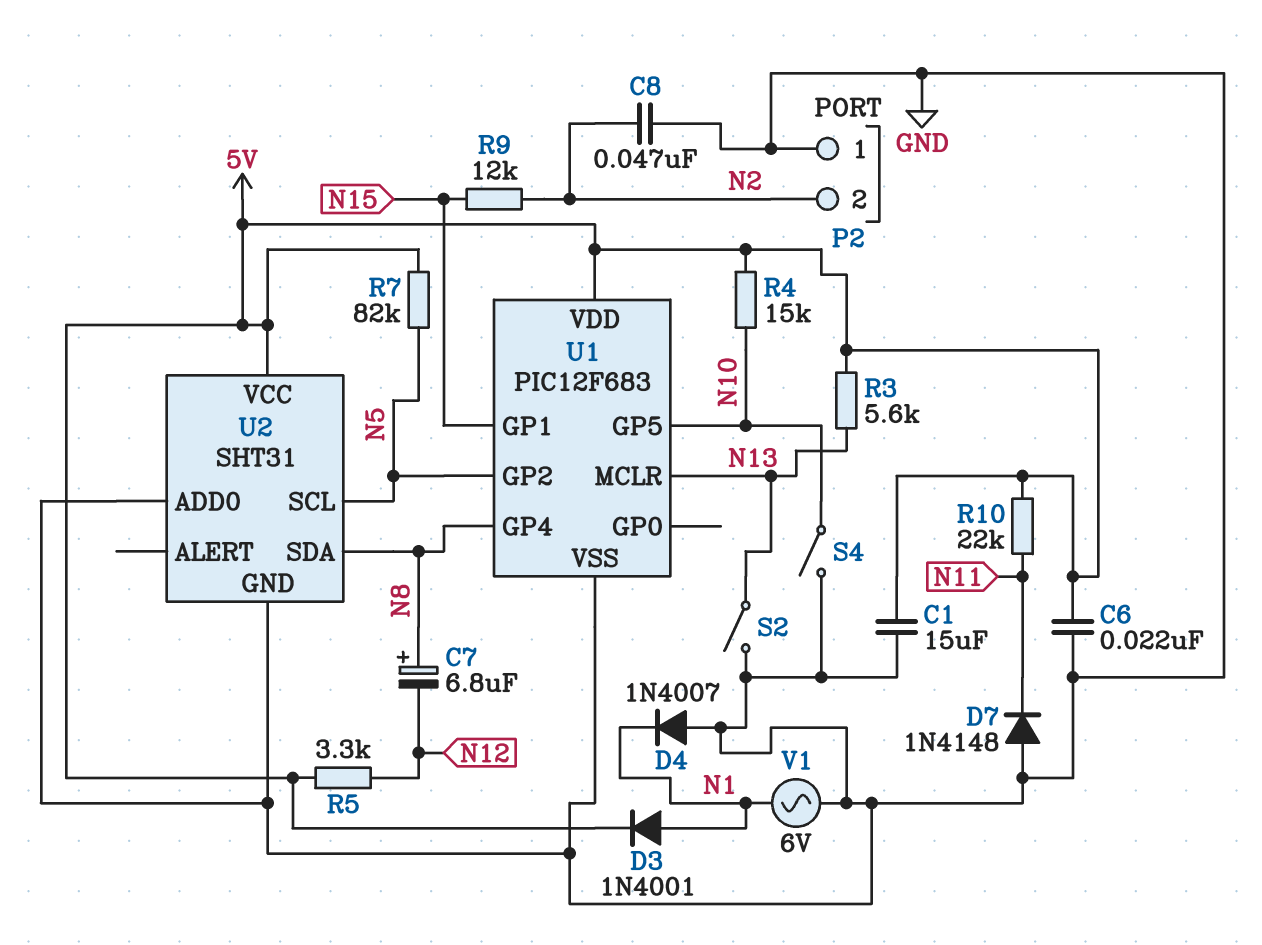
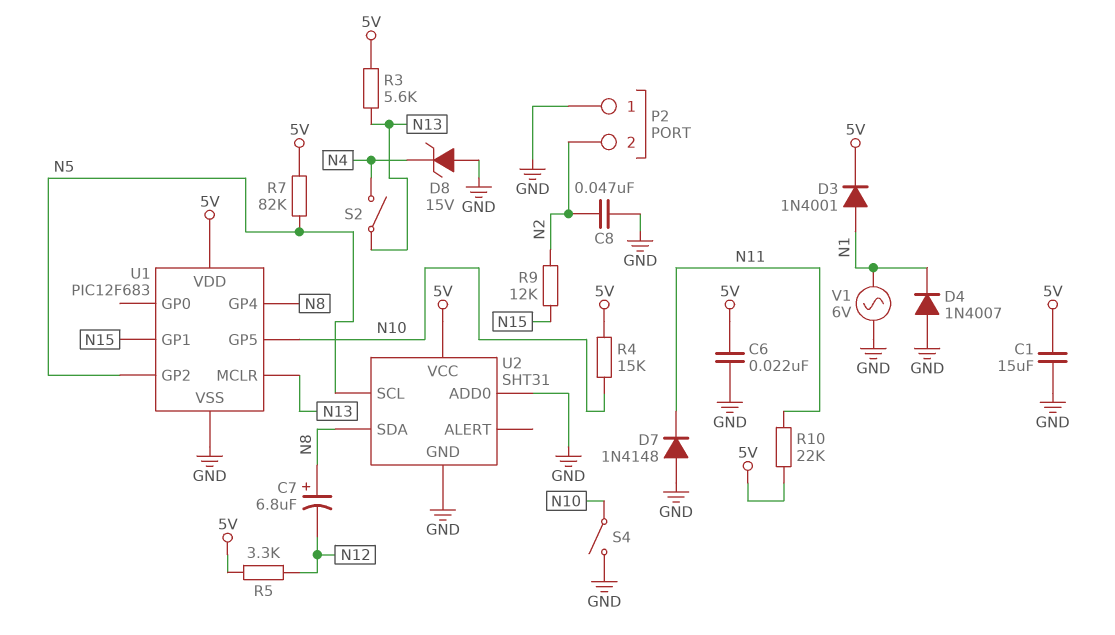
D8: none -> zener 15V (A GND, K N4)
S2: switch (GND, N13) -> switch (N4, N13)

